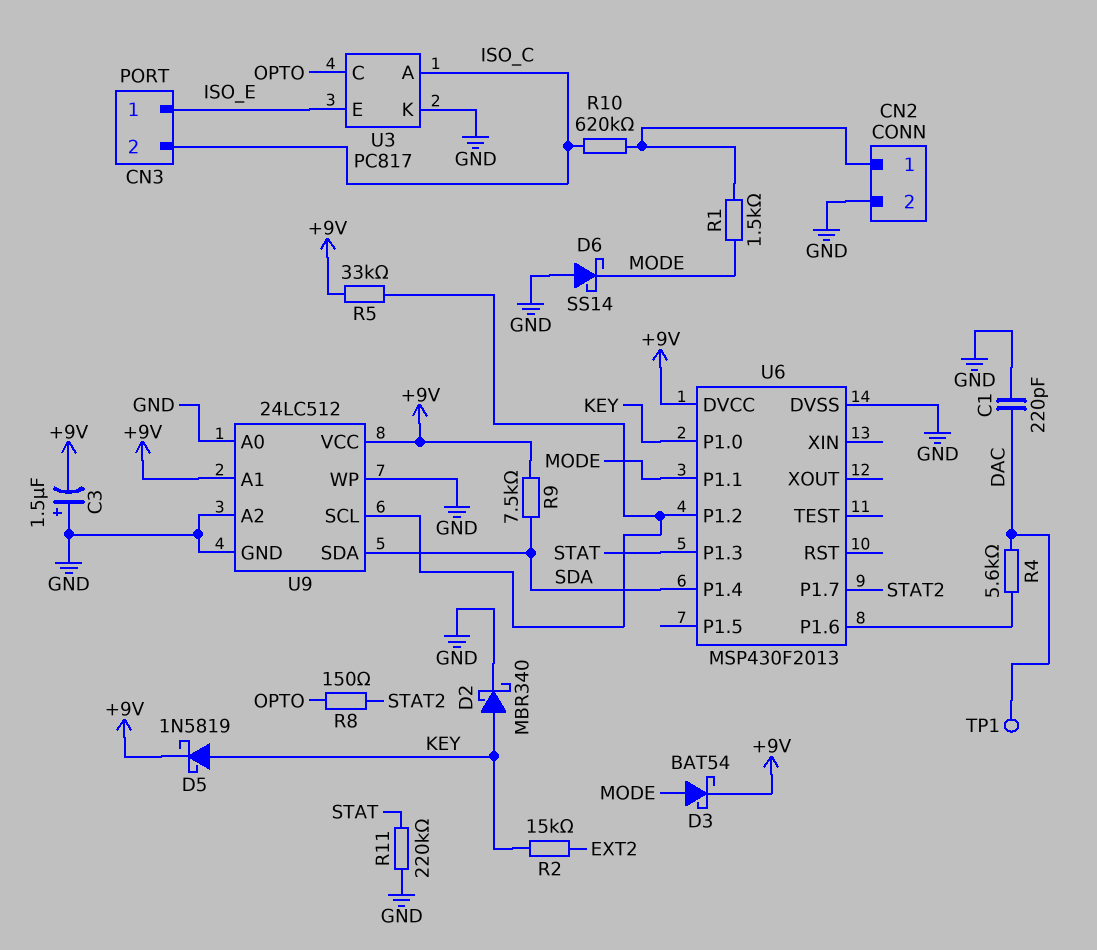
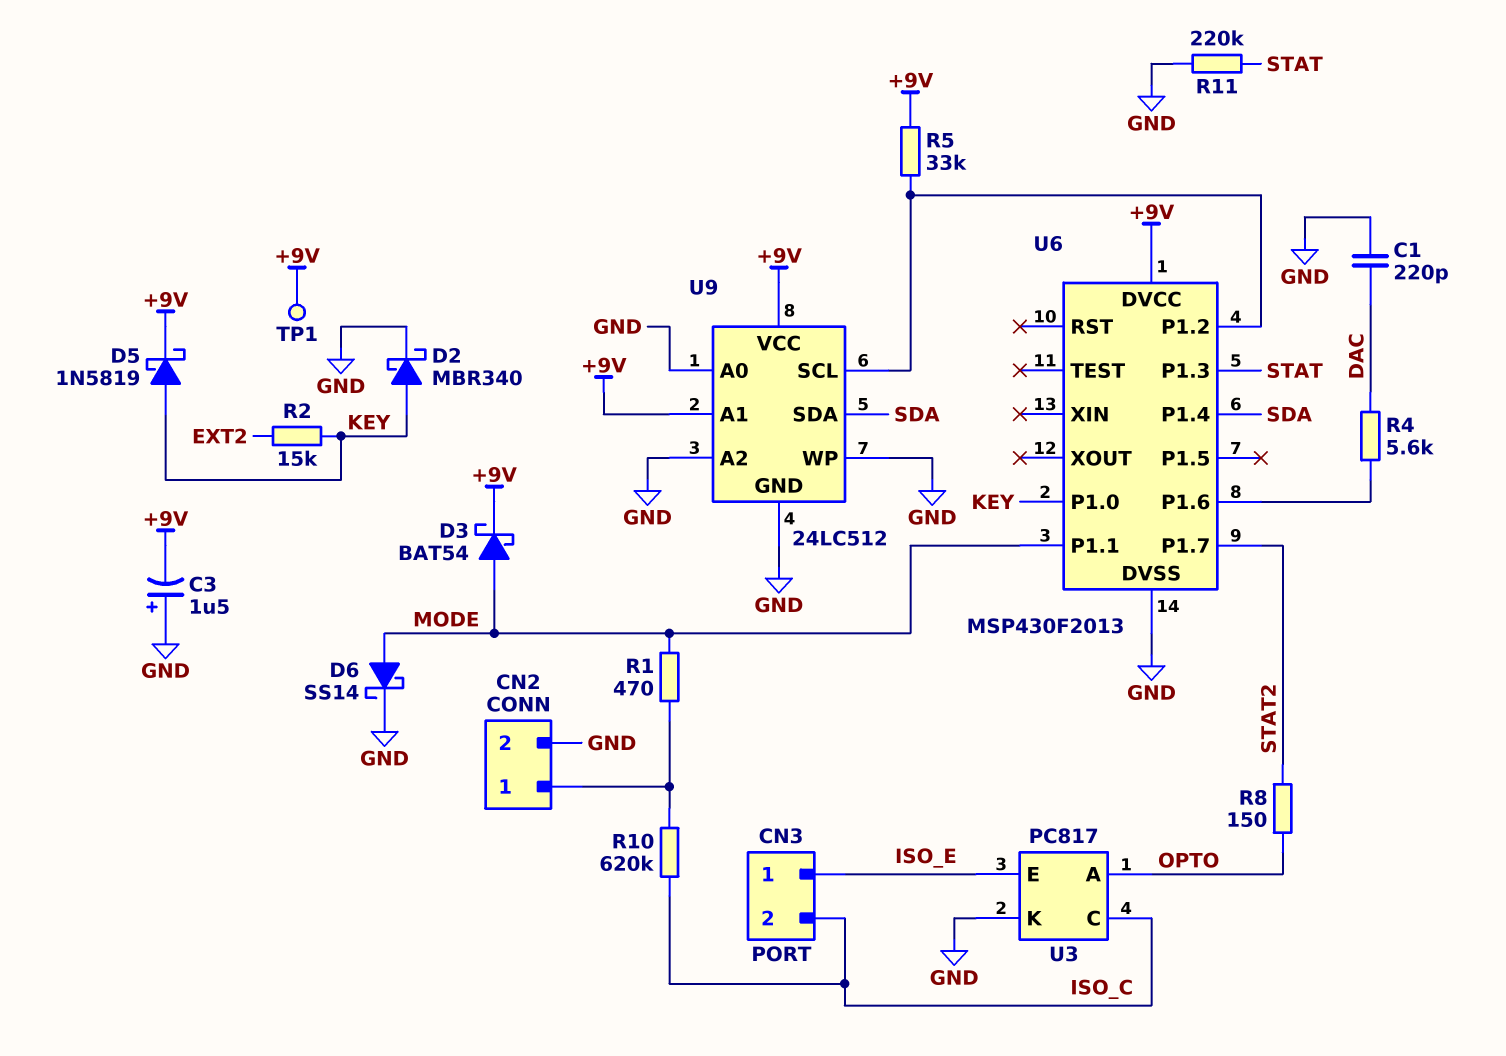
D6: schottky SS14 (A GND, K MODE) -> schottky SS14 (A MODE, K GND)
R1: 1.5k (CN2/1, MODE) -> 470 (CN2/1, MODE)
R9: 7.5k (+9V, SDA) -> none
TP1: test point (DAC) -> test point (+9V)
U3 pin A: ISO_C -> OPTO
U3 pin C: OPTO -> ISO_C

